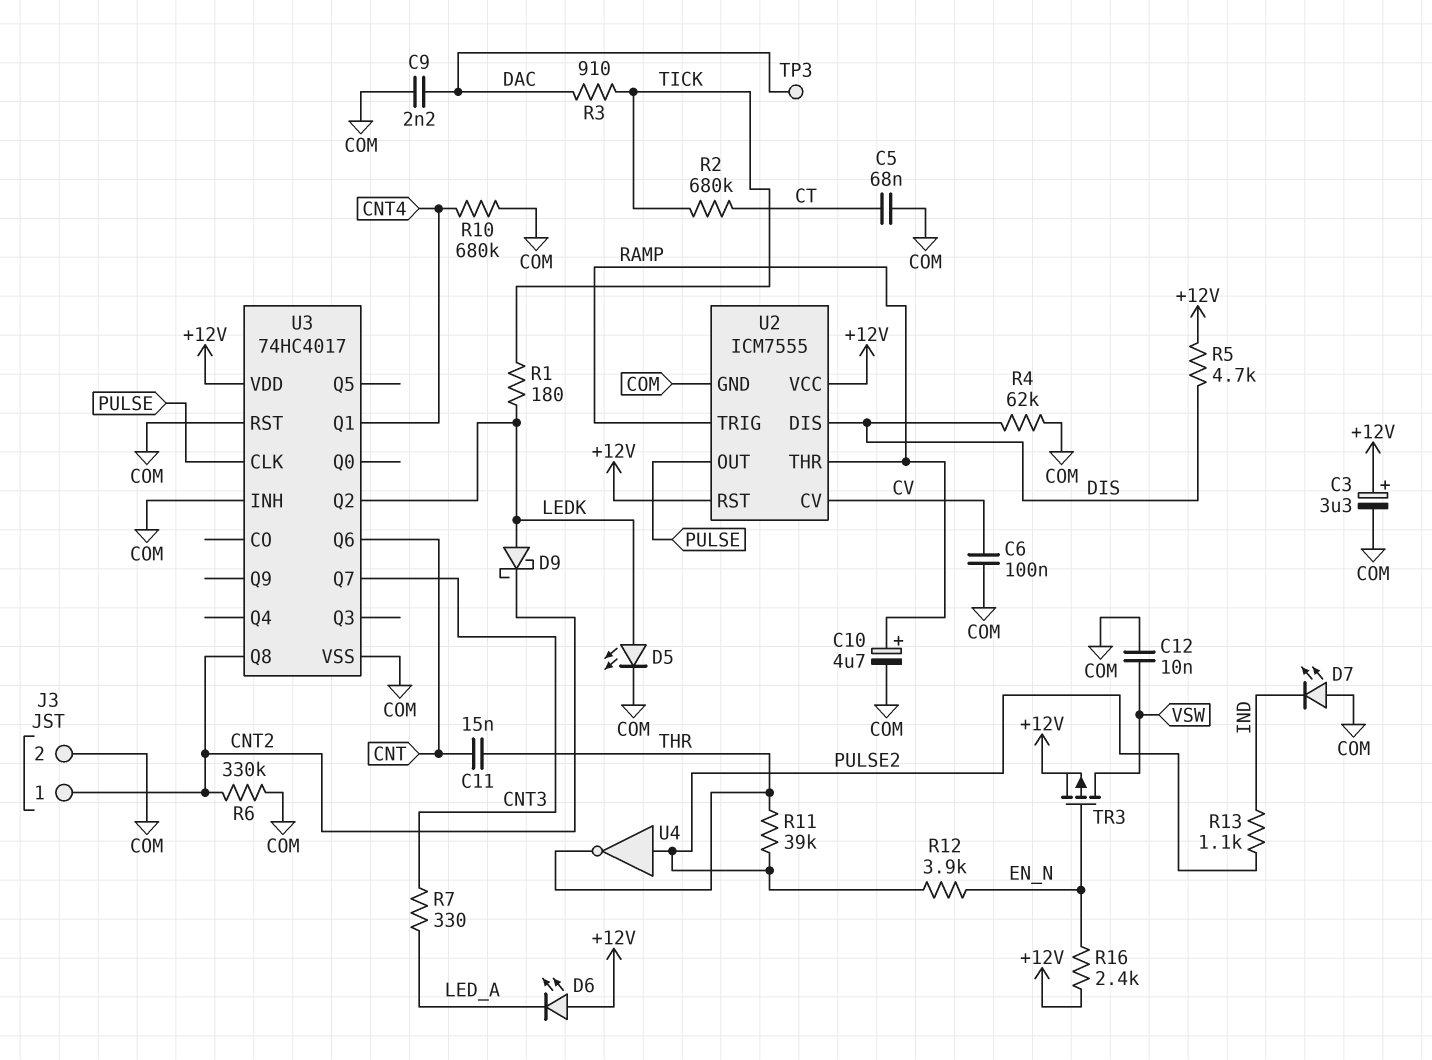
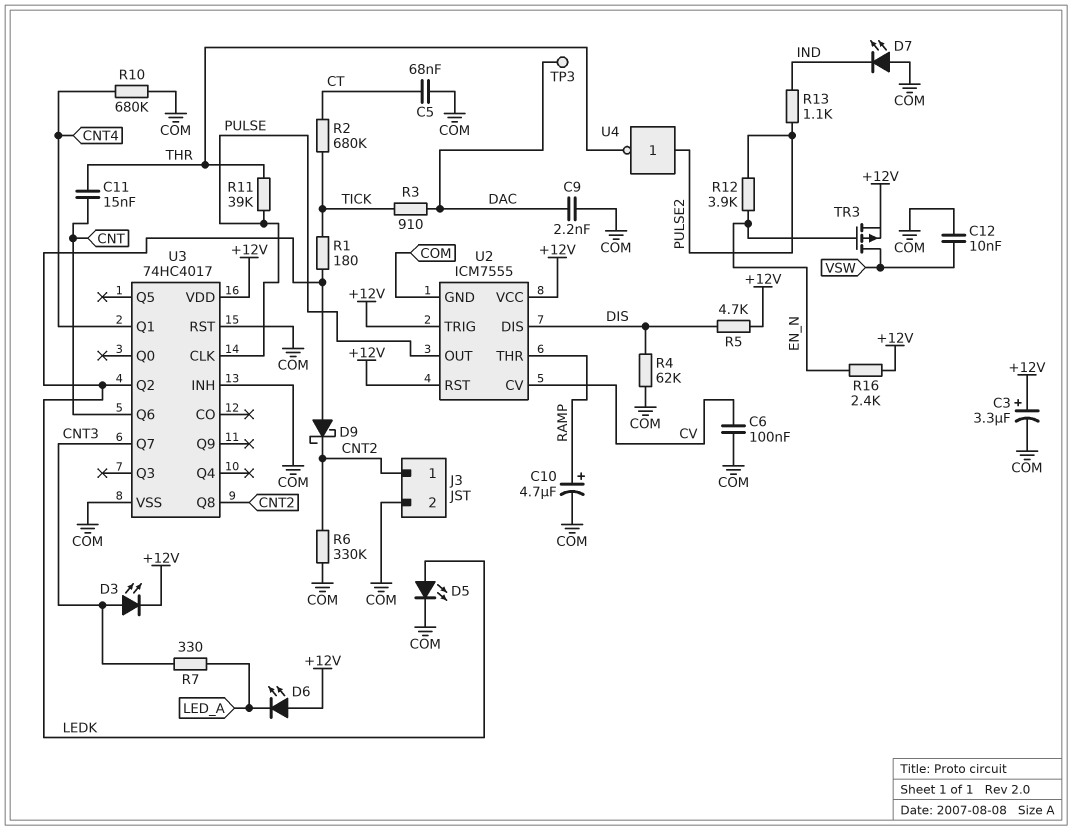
D3: none -> LED (A CNT3, K +12V)
R11: 39k (PULSE2, THR) -> 39k (PULSE, THR)
U2 pin TRIG: RAMP -> +12V

